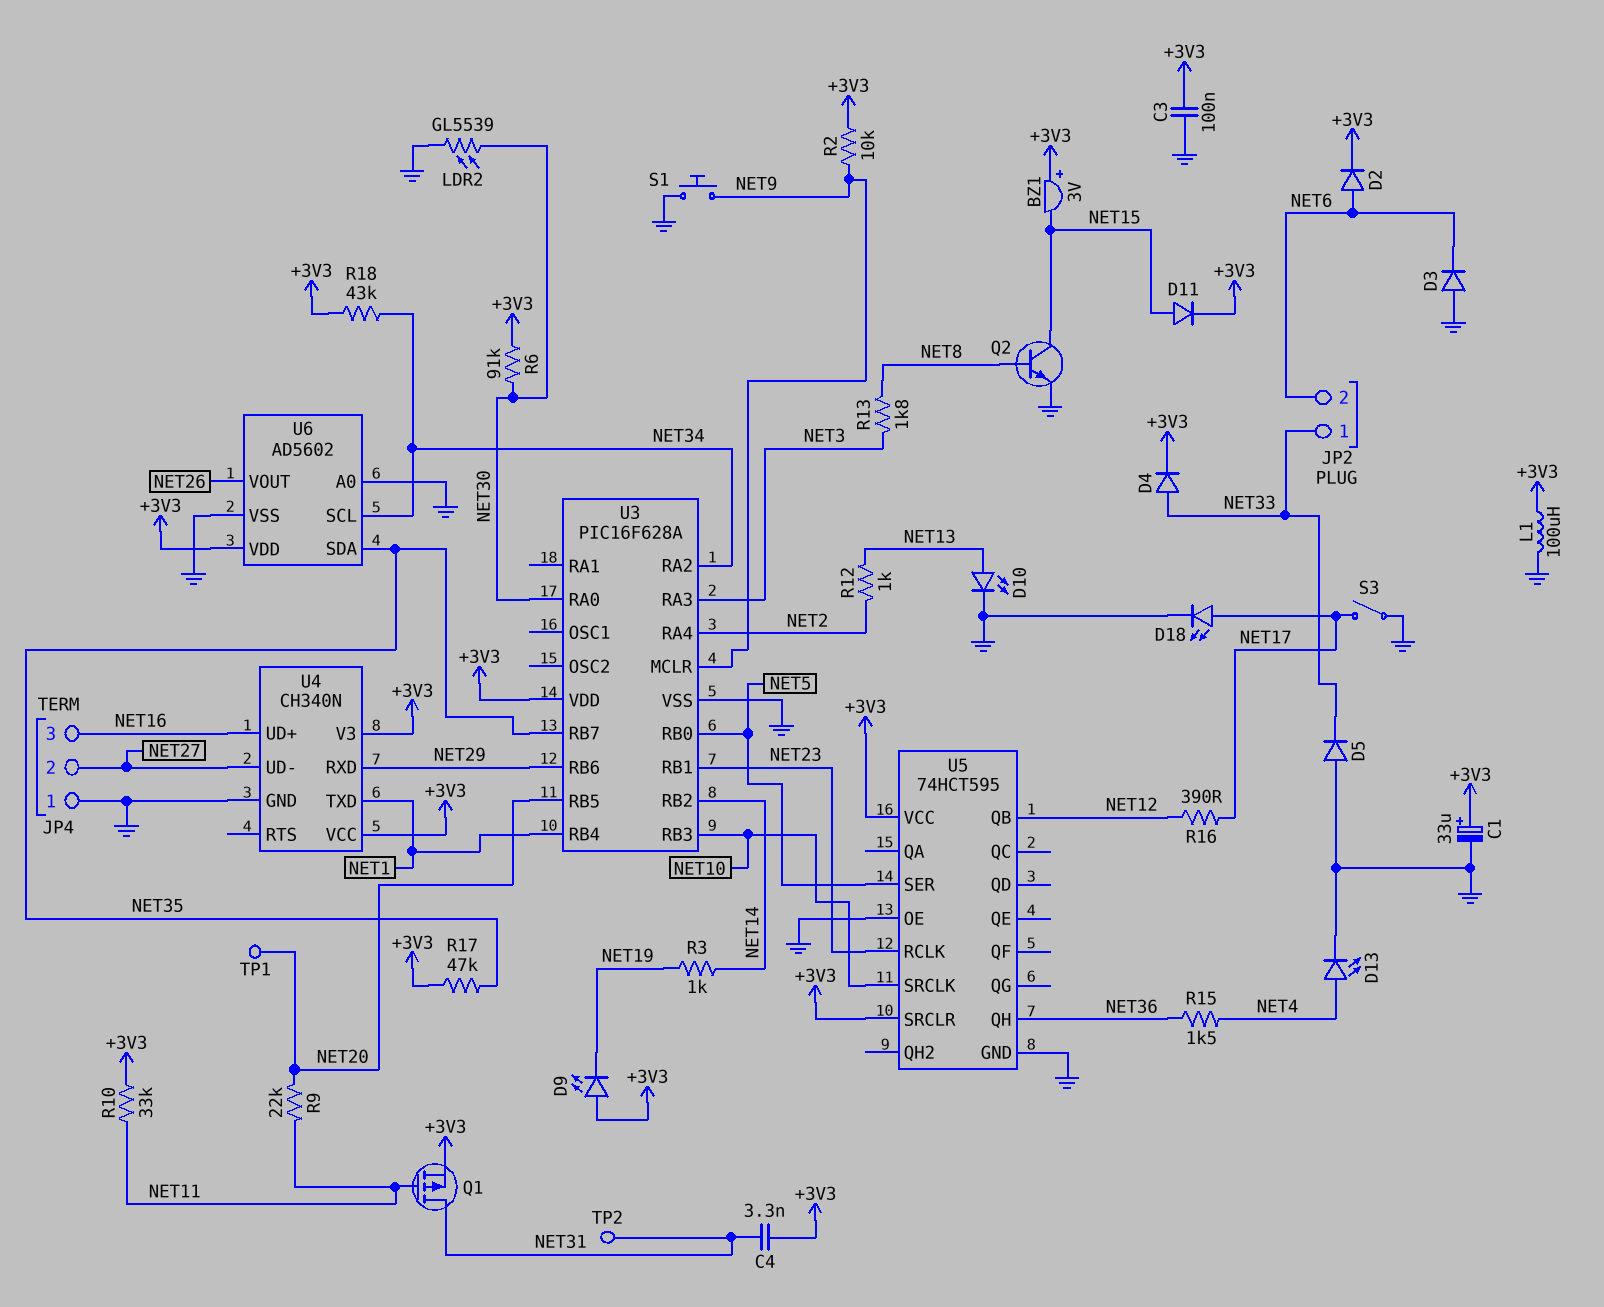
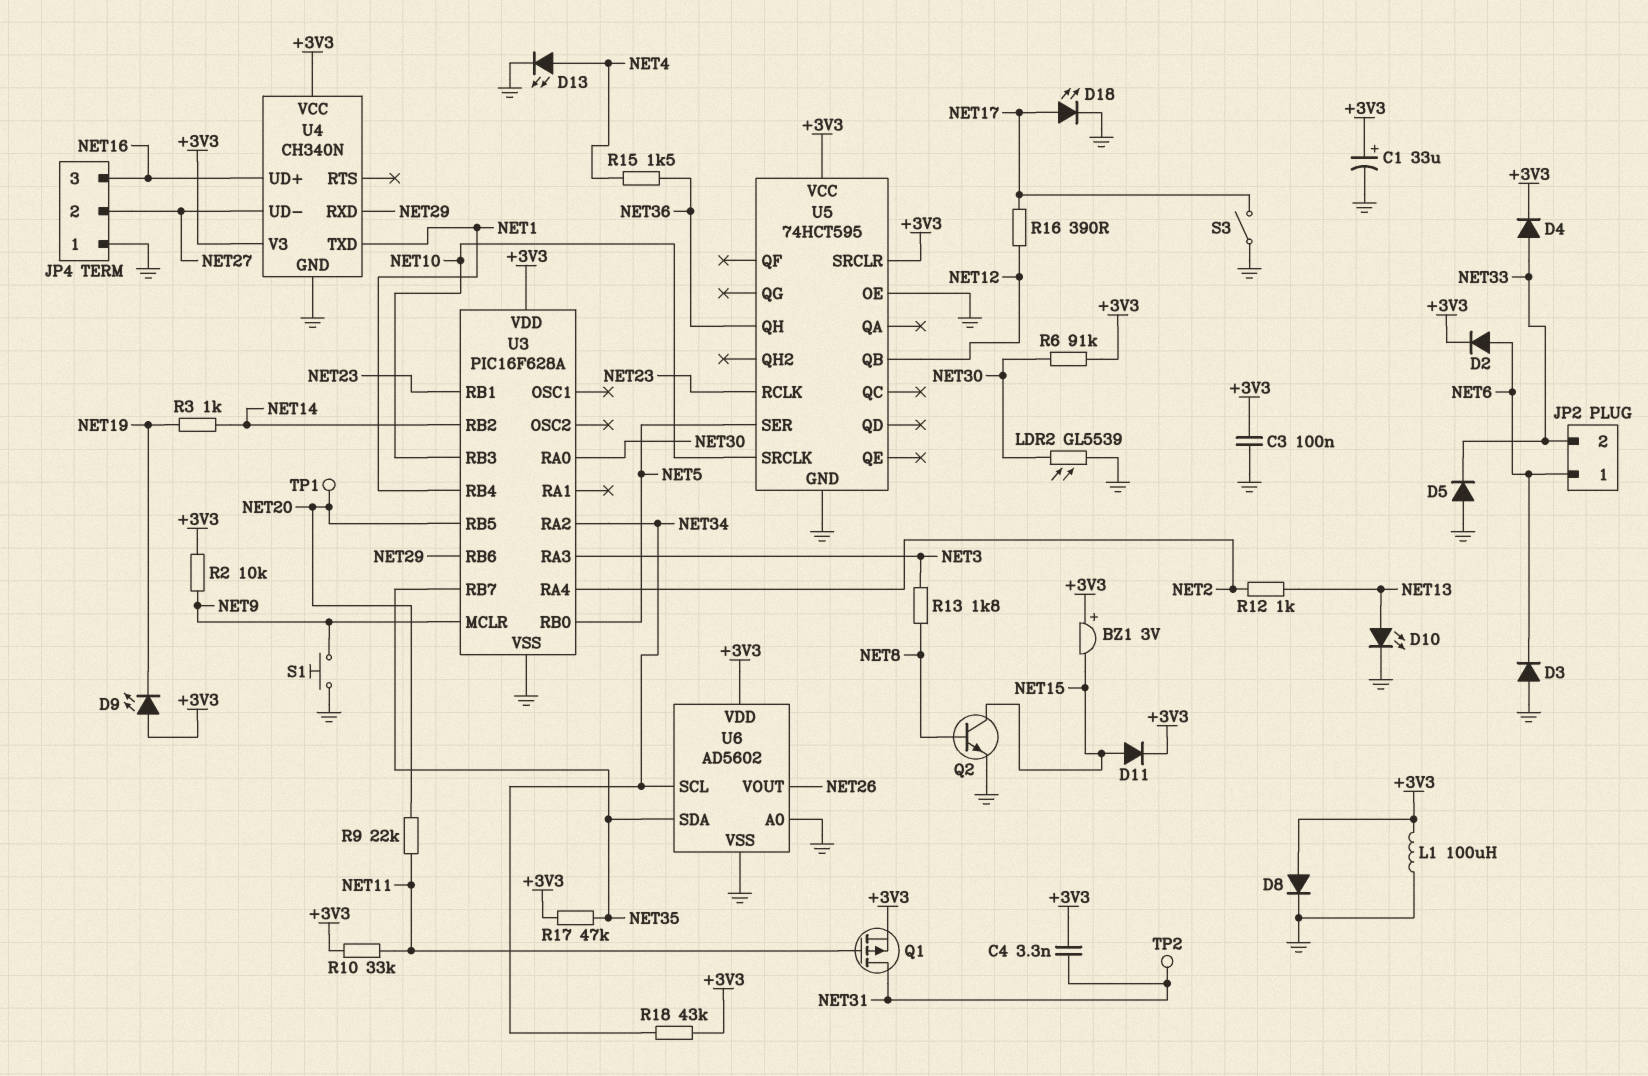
D8: none -> diode (A +3V3, K GND)
JP2 pin 1: NET33 -> NET6
JP2 pin 2: NET6 -> NET33

